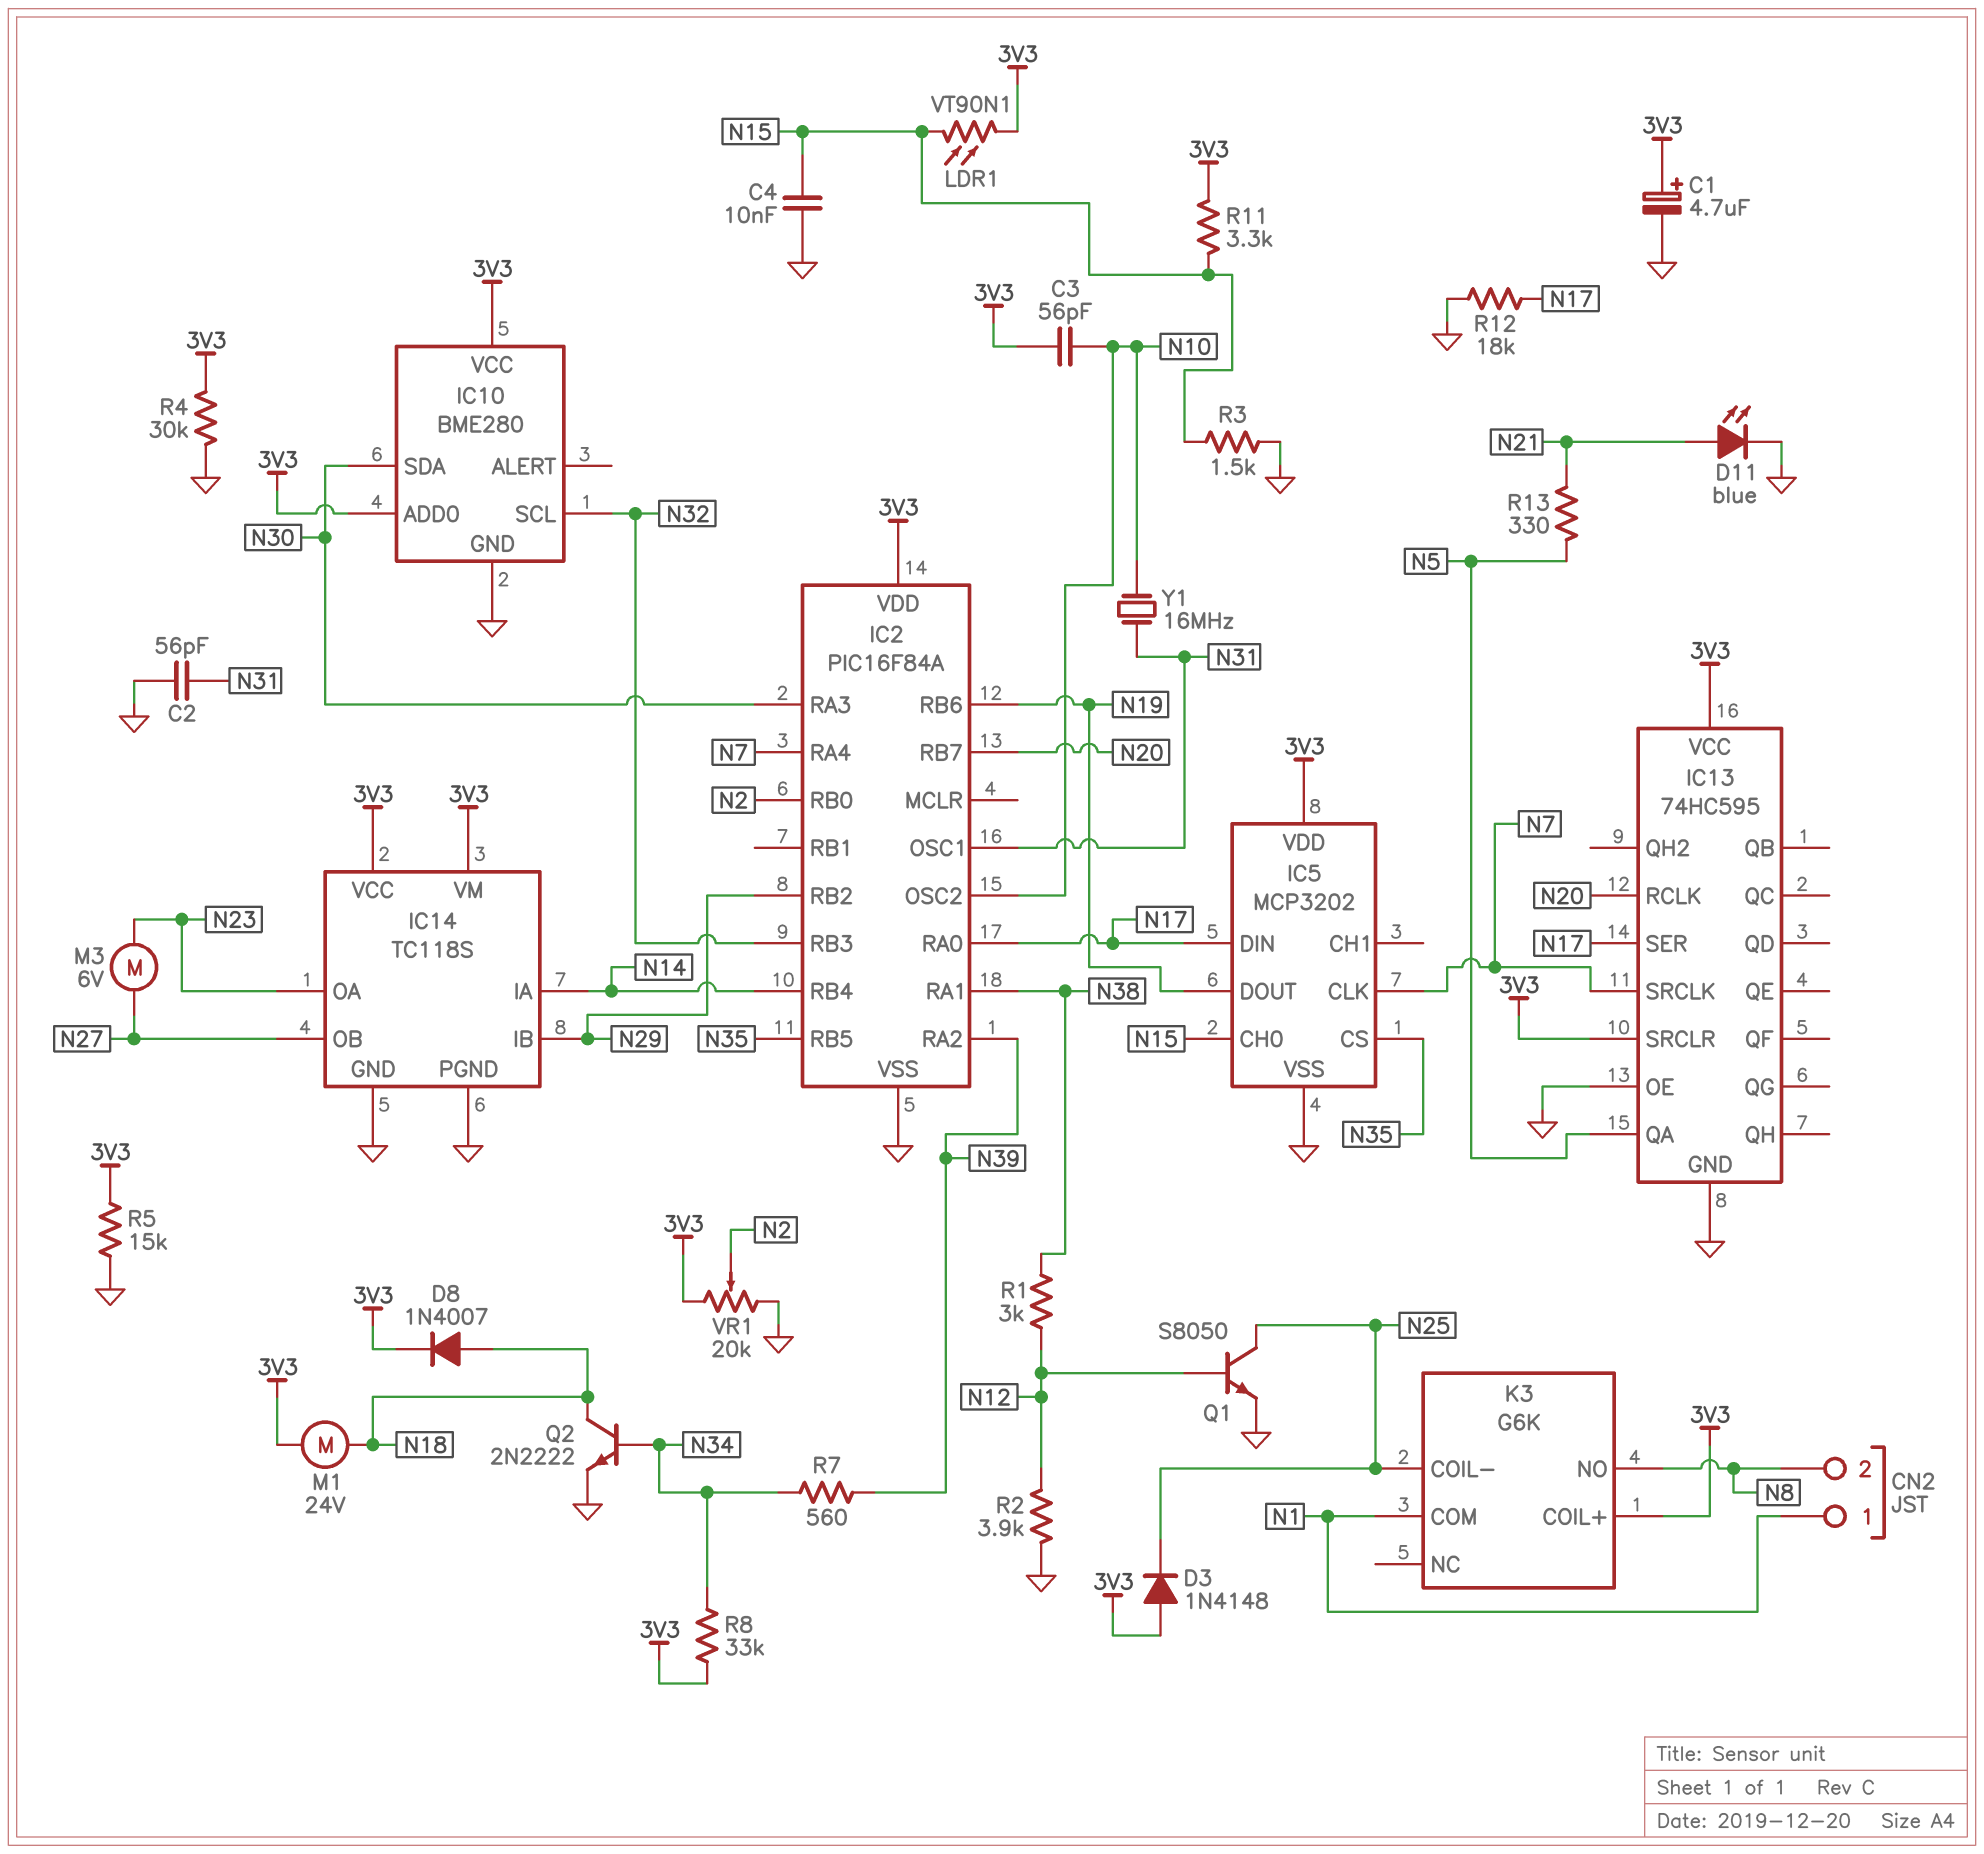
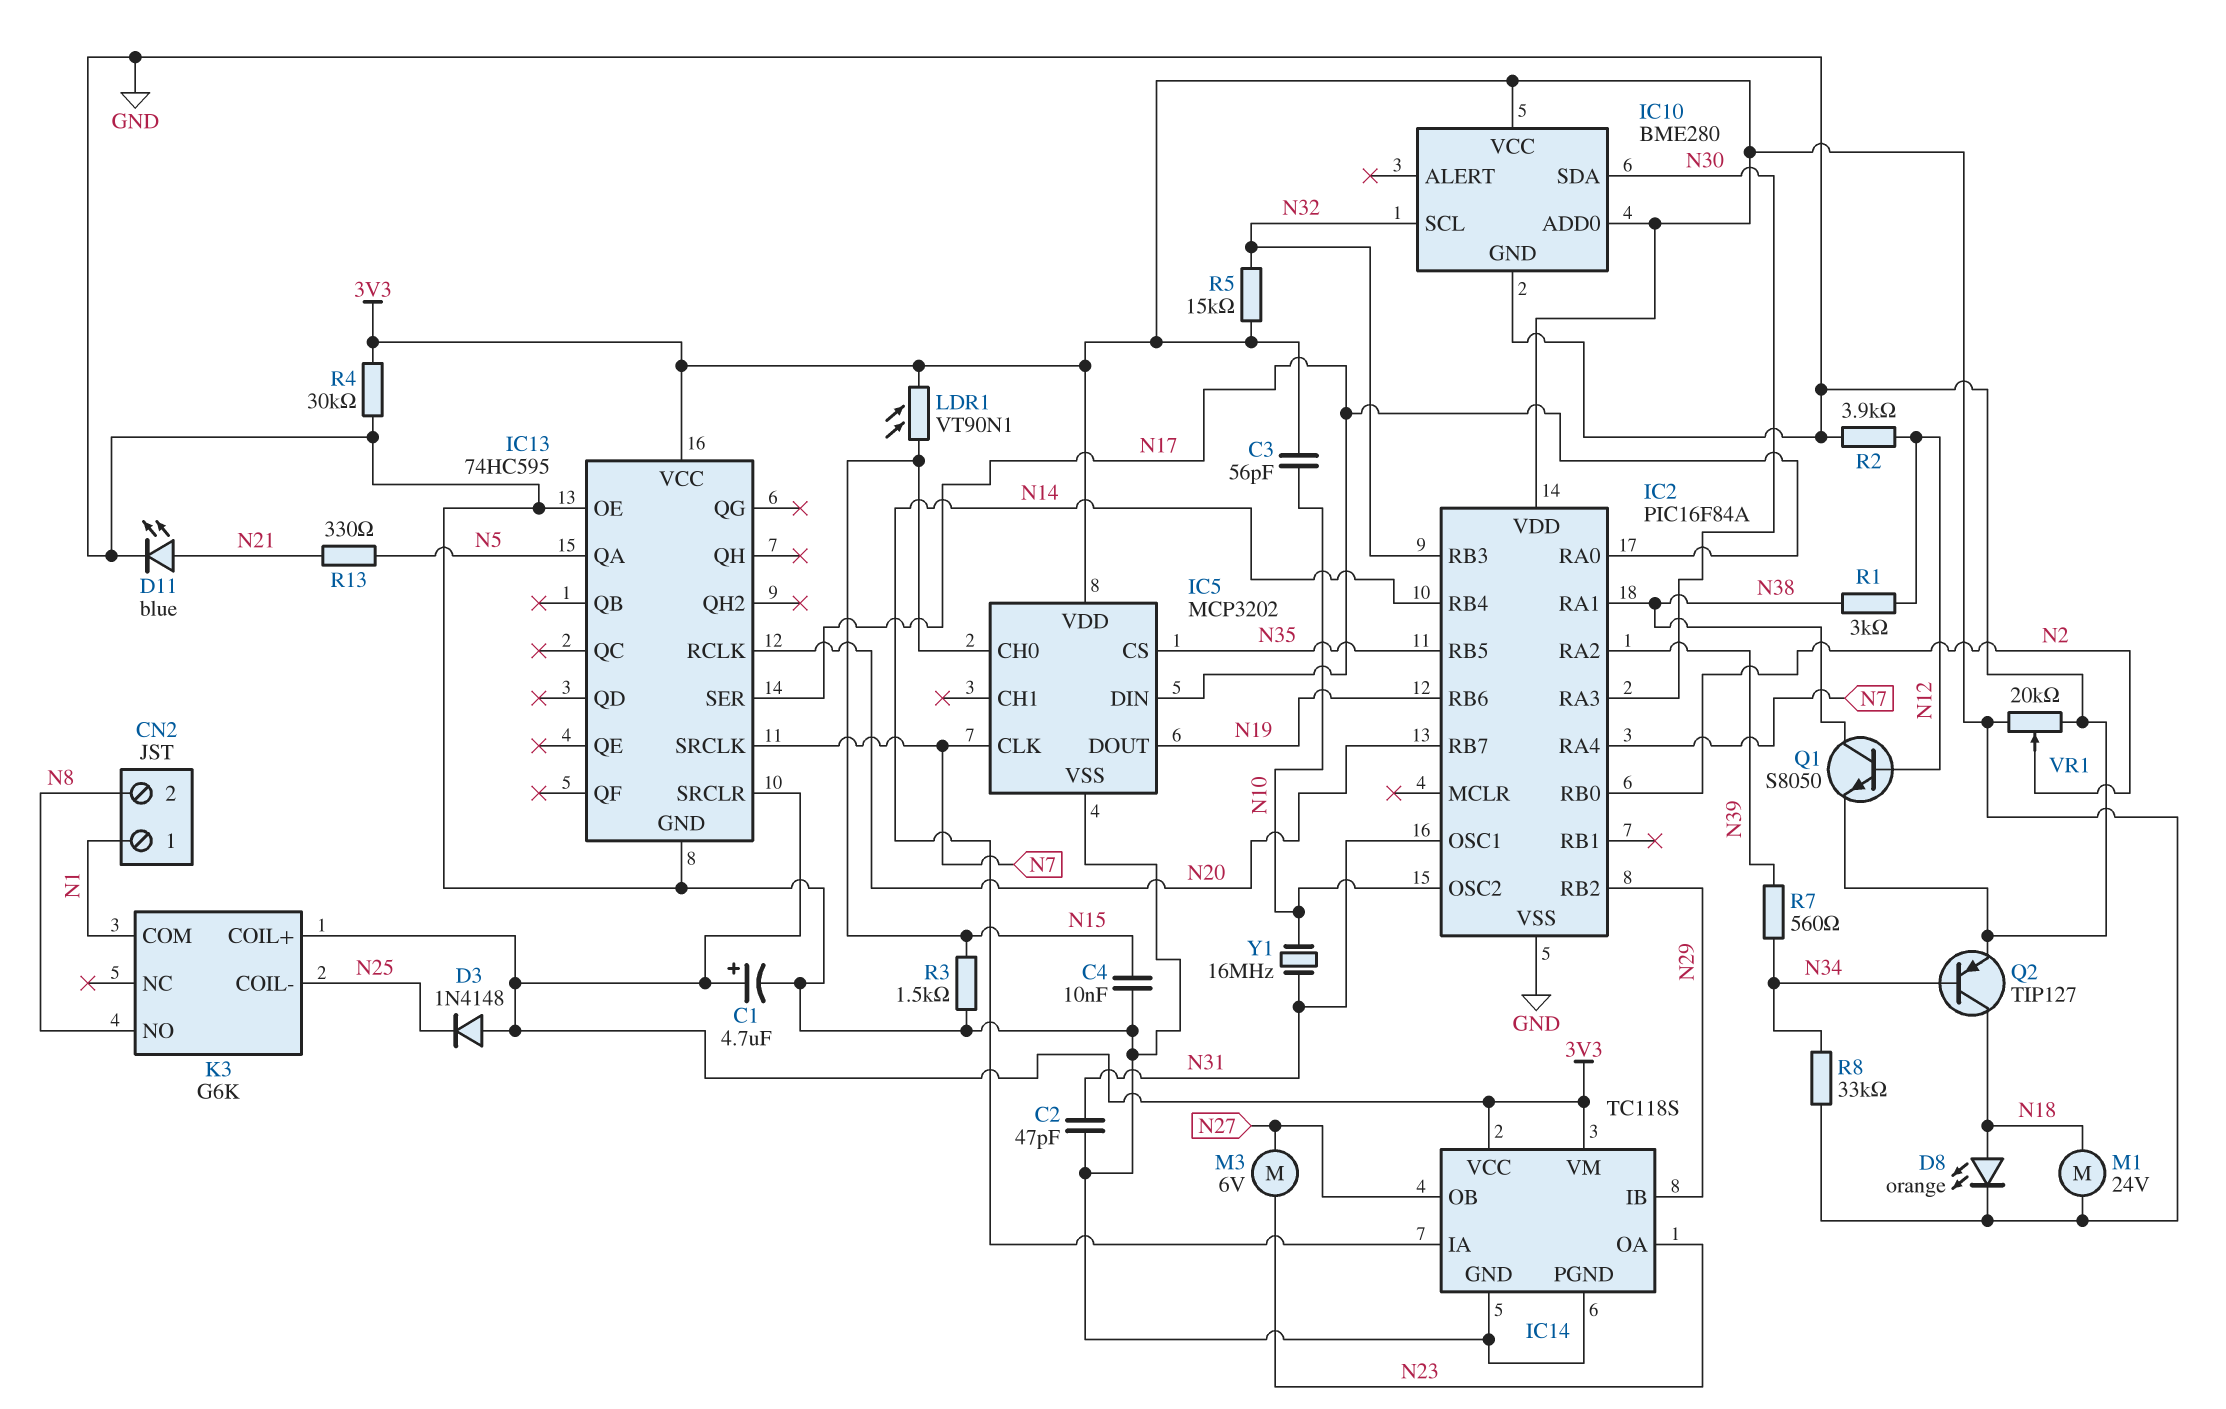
C2: 56pF (GND, N31) -> 47pF (GND, N31)
D8: diode 1N4007 (A N18, K 3V3) -> LED orange (A N18, K 3V3)
Q1: NPN S8050 (B N12, C N25, E GND) -> NPN S8050 (B N12, C N38, E GND)
Q2: NPN 2N2222 (B N34, C N18, E GND) -> PNP TIP127 (B N34, C N18, E GND)
R5: 15k (3V3, GND) -> 15k (3V3, N32)
R11: 3.3k (3V3, N15) -> none
R12: 18k (GND, N17) -> none

